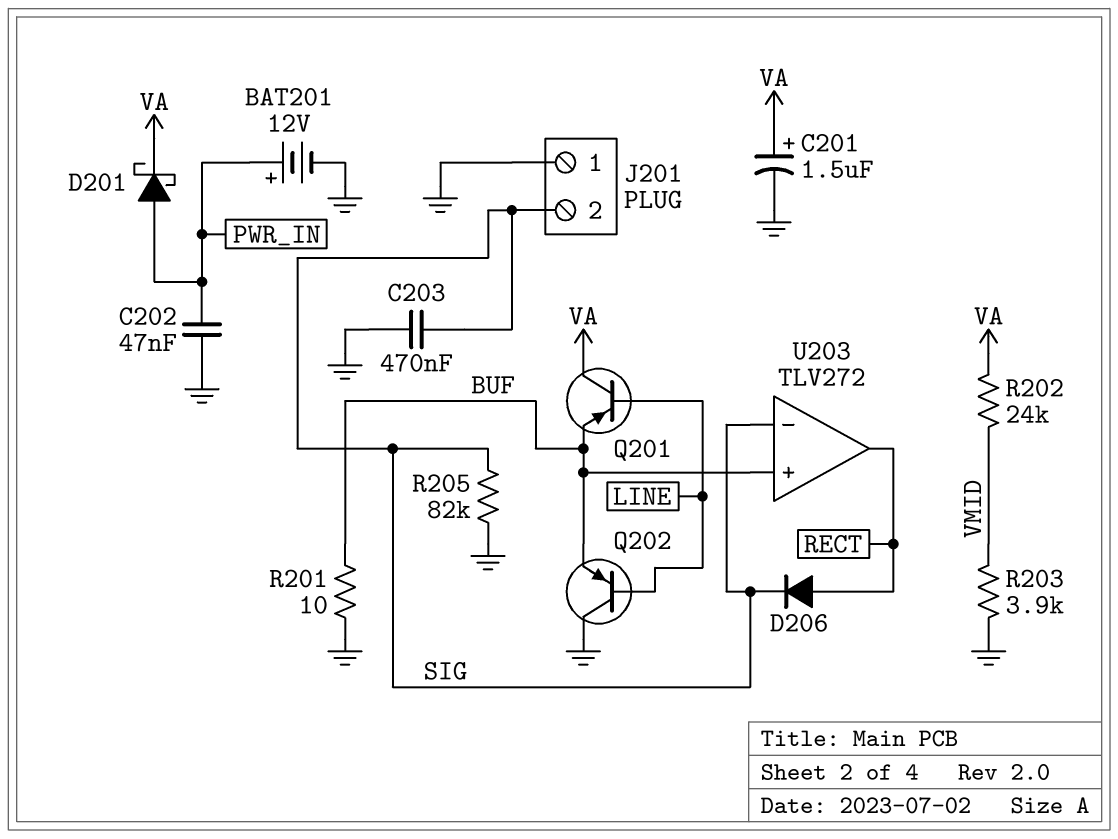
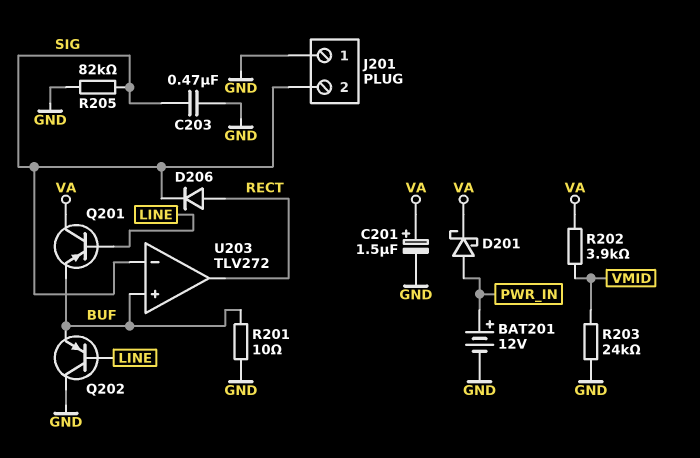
C202: 47nF (GND, PWR_IN) -> none
R202: 24k (VA, VMID) -> 3.9k (VA, VMID)
R203: 3.9k (GND, VMID) -> 24k (GND, VMID)

